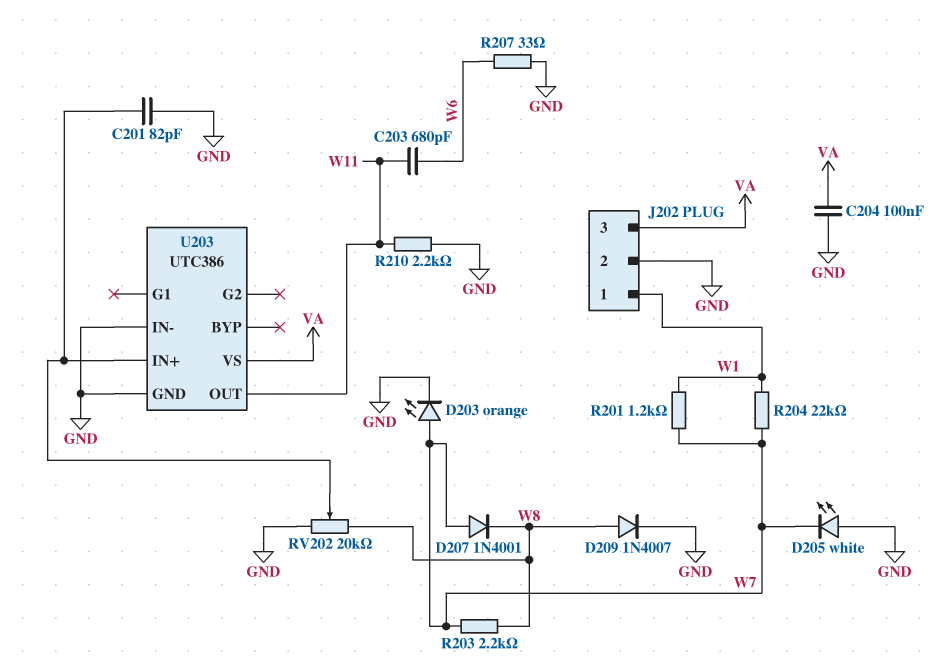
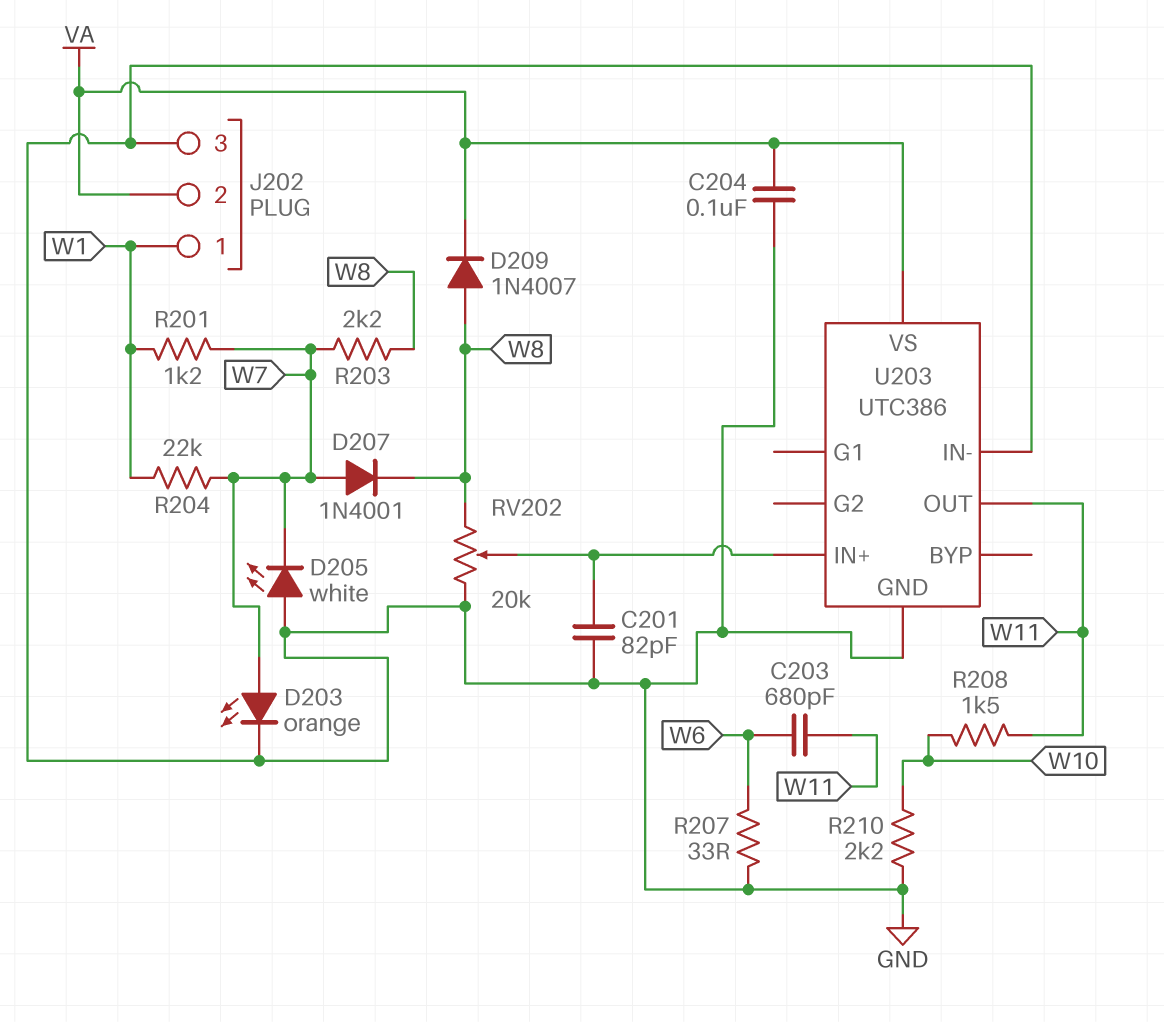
D209: diode 1N4007 (A W8, K GND) -> diode 1N4007 (A W8, K VA)
J202 pin 2: GND -> VA
J202 pin 3: VA -> GND
R208: none -> 1.5k (W10, W11)
R210: 2.2k (GND, W11) -> 2.2k (GND, W10)

